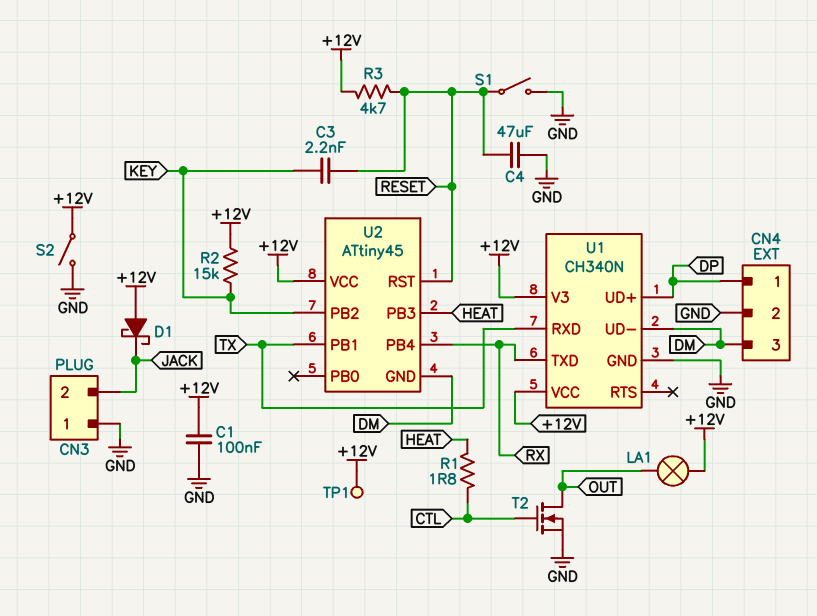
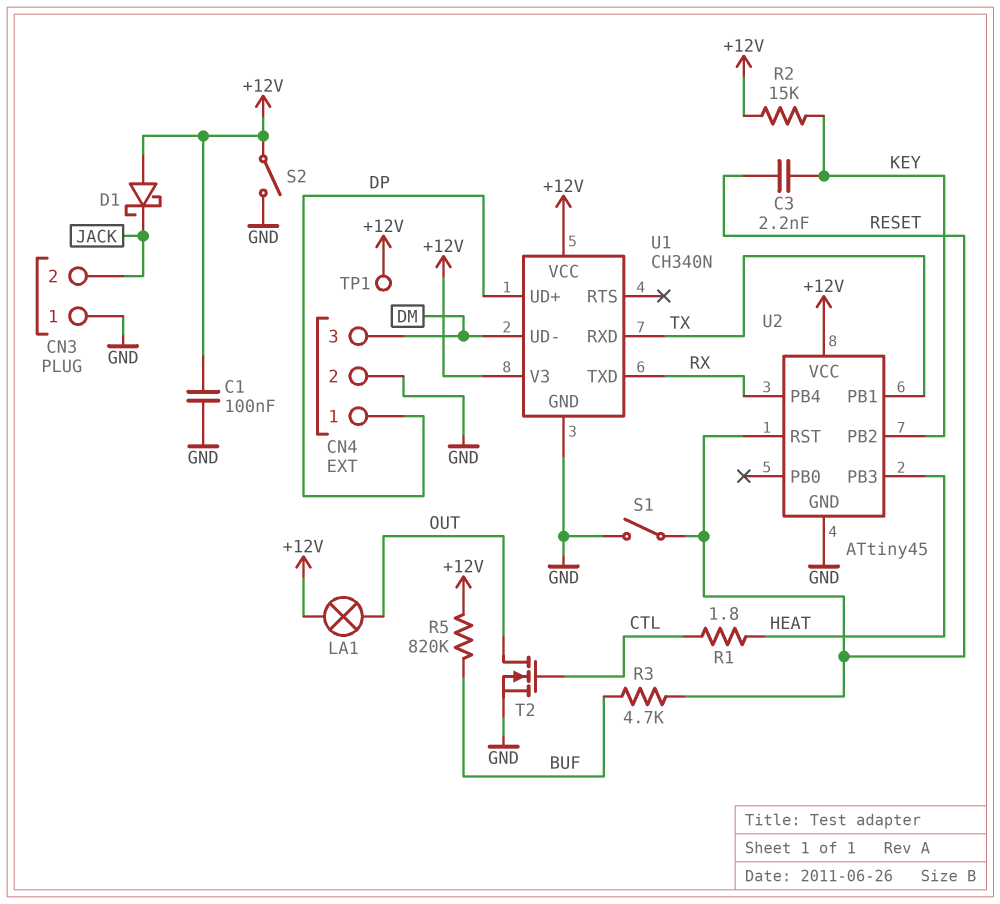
C4: 47uF (GND, RESET) -> none
R3: 4.7k (+12V, RESET) -> 4.7k (BUF, RESET)
R5: none -> 820k (+12V, BUF)
U2 pin GND: DM -> GND

